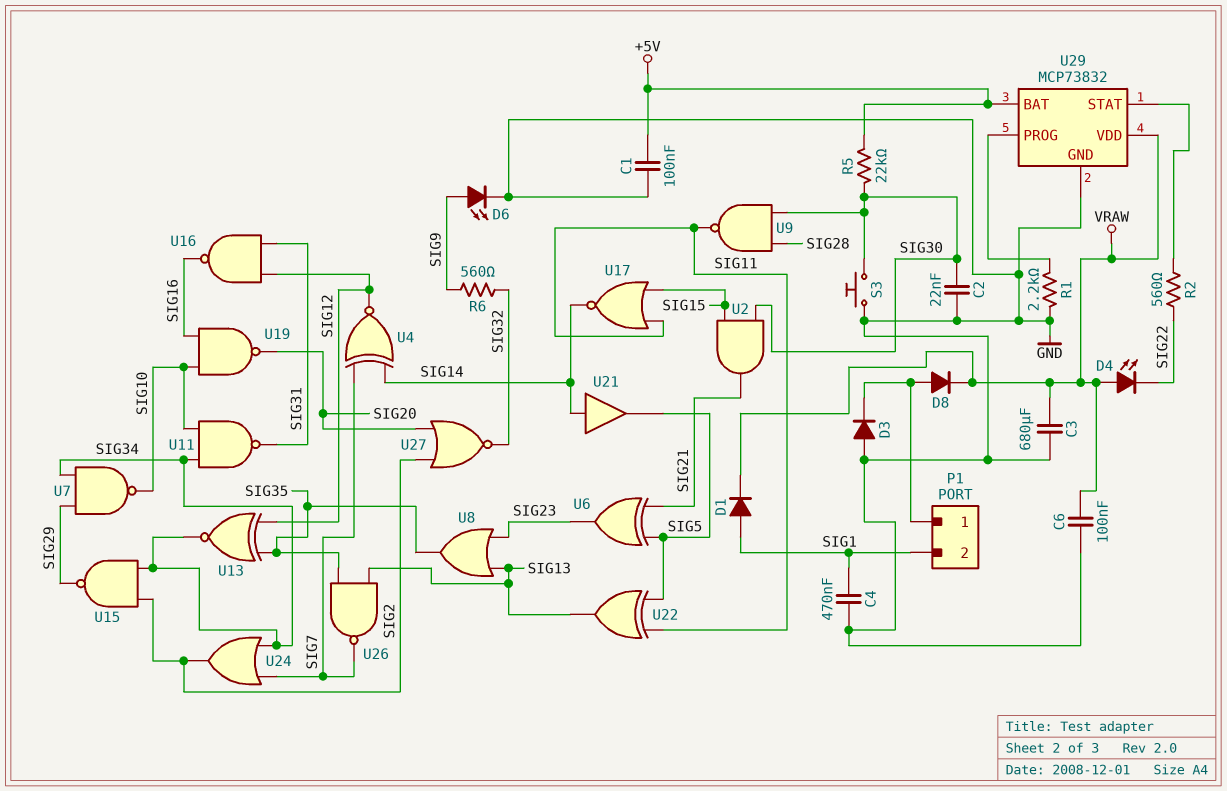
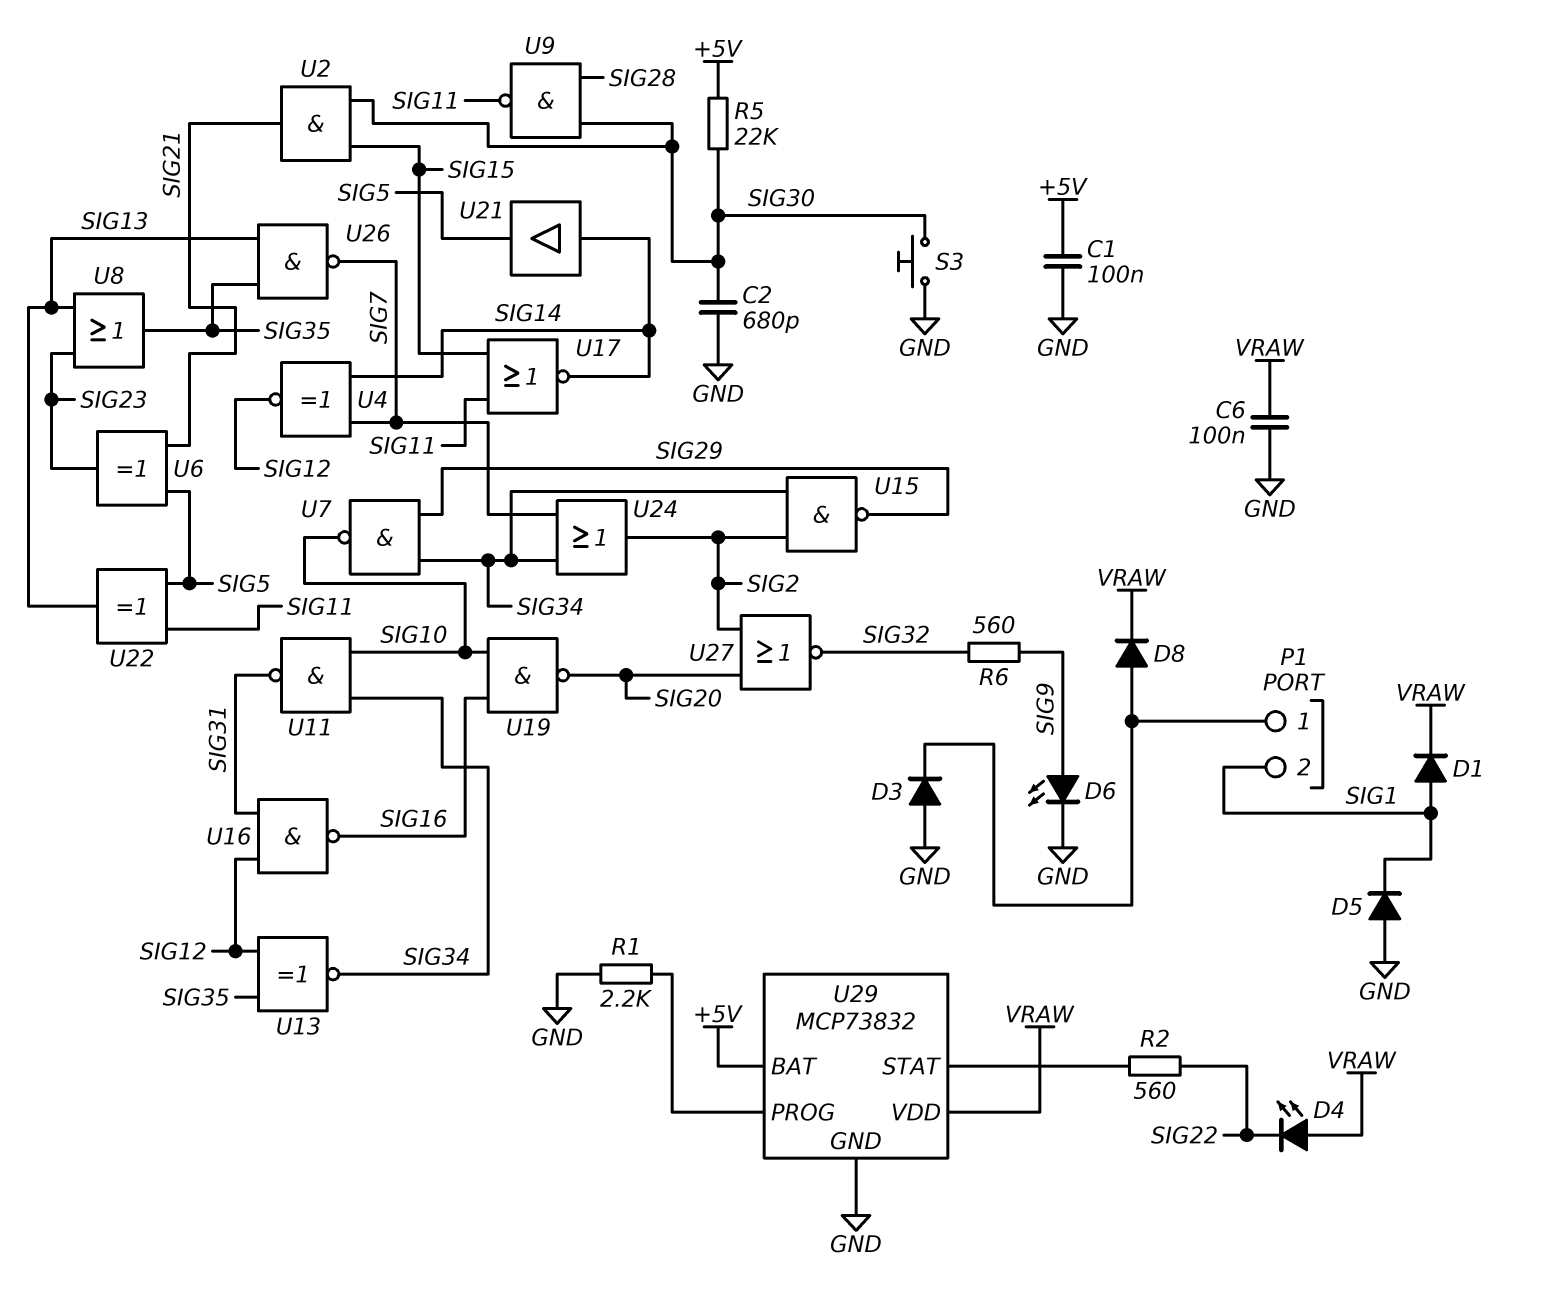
C2: 22nF (GND, SIG30) -> 680pF (GND, SIG30)
C3: 680uF (GND, VRAW) -> none
C4: 470nF (GND, SIG1) -> none
D5: none -> diode (A GND, K SIG1)

